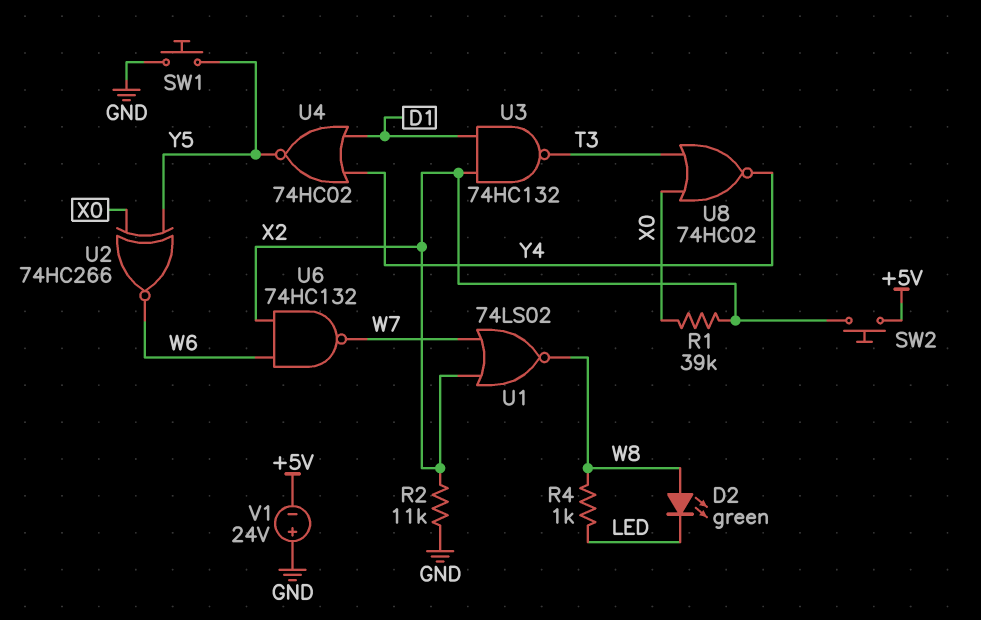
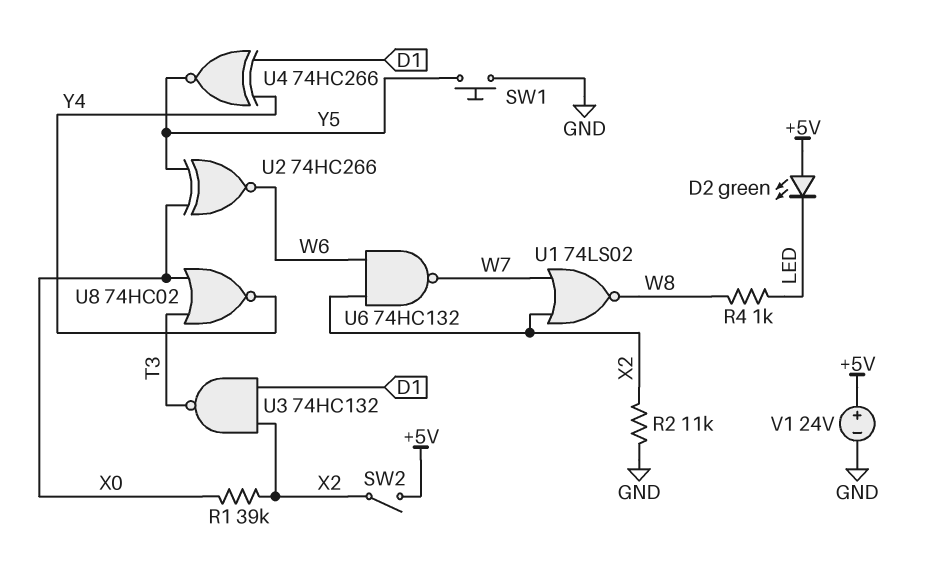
D2: LED green (A W8, K LED) -> LED green (A +5V, K LED)
SW2: button (+5V, X2) -> switch (+5V, X2)
U4: NOR 74HC02 (in D1, in Y4, out Y5) -> XNOR 74HC266 (in D1, in Y4, out Y5)
V1: 24V (plus GND, minus +5V) -> 24V (plus +5V, minus GND)

